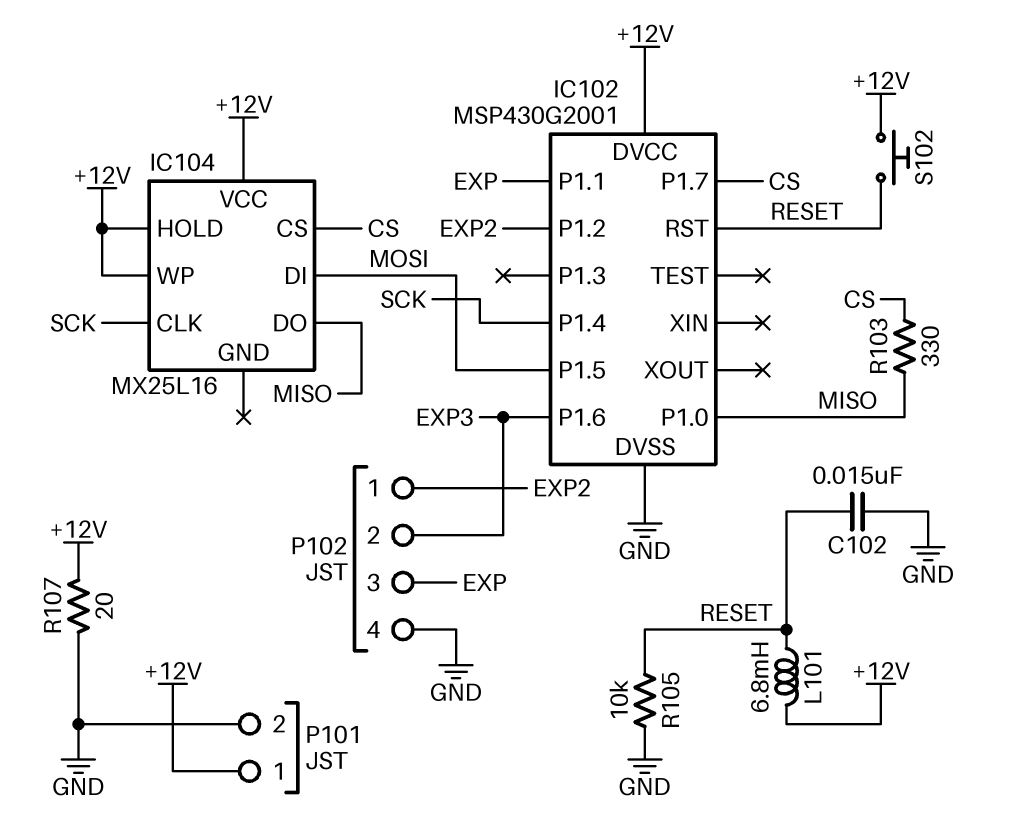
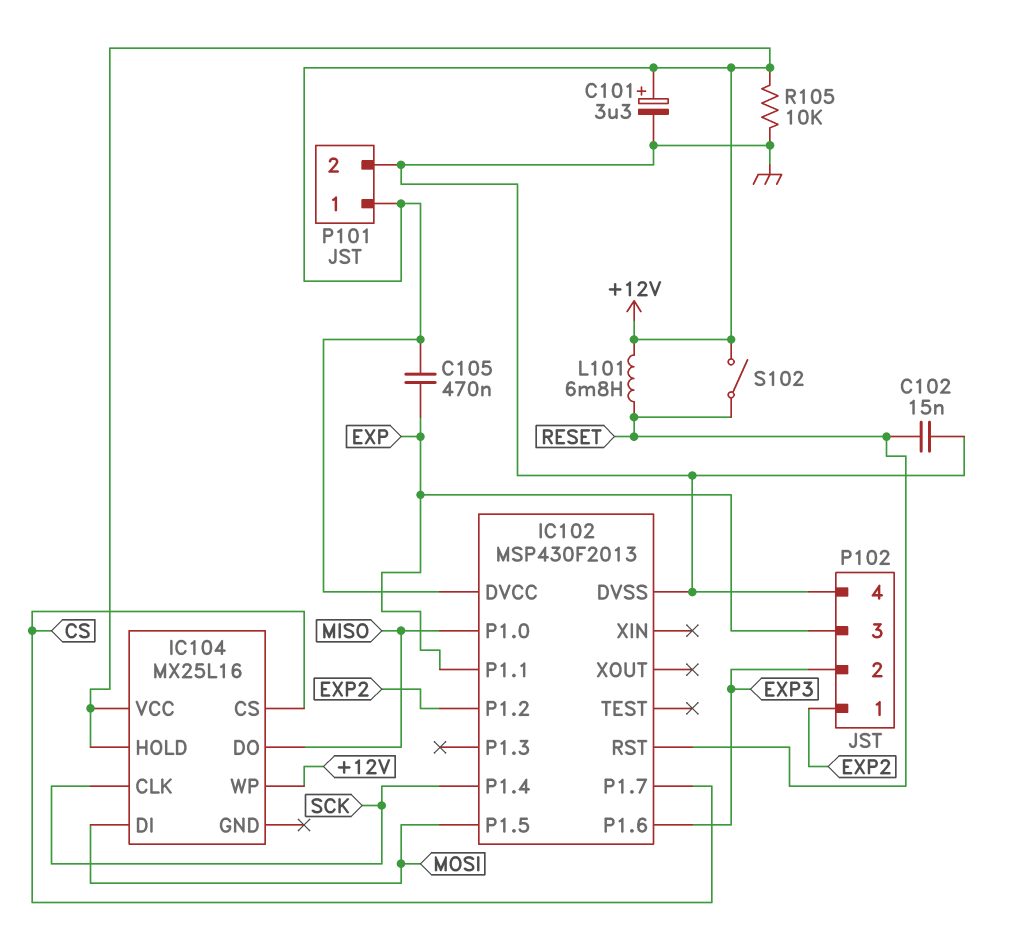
C101: none -> 3.3uF (plus +12V, minus GND)
C105: none -> 470nF (+12V, EXP)
IC102: MSP430G2001 -> MSP430F2013
R103: 330 (CS, MISO) -> none
R105: 10k (GND, RESET) -> 10k (+12V, GND)
R107: 20 (+12V, GND) -> none
S102: button (+12V, RESET) -> switch (+12V, RESET)

